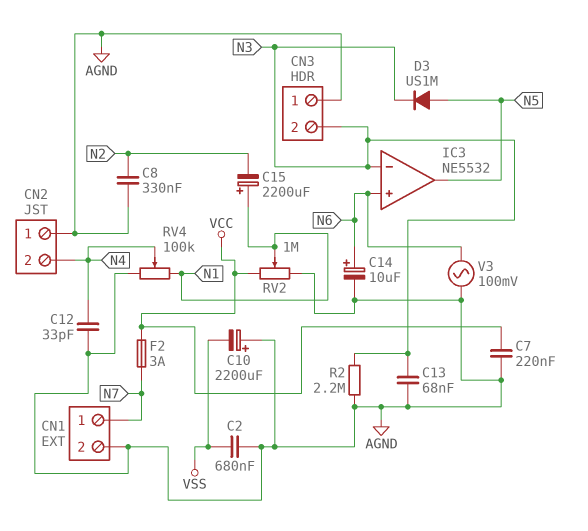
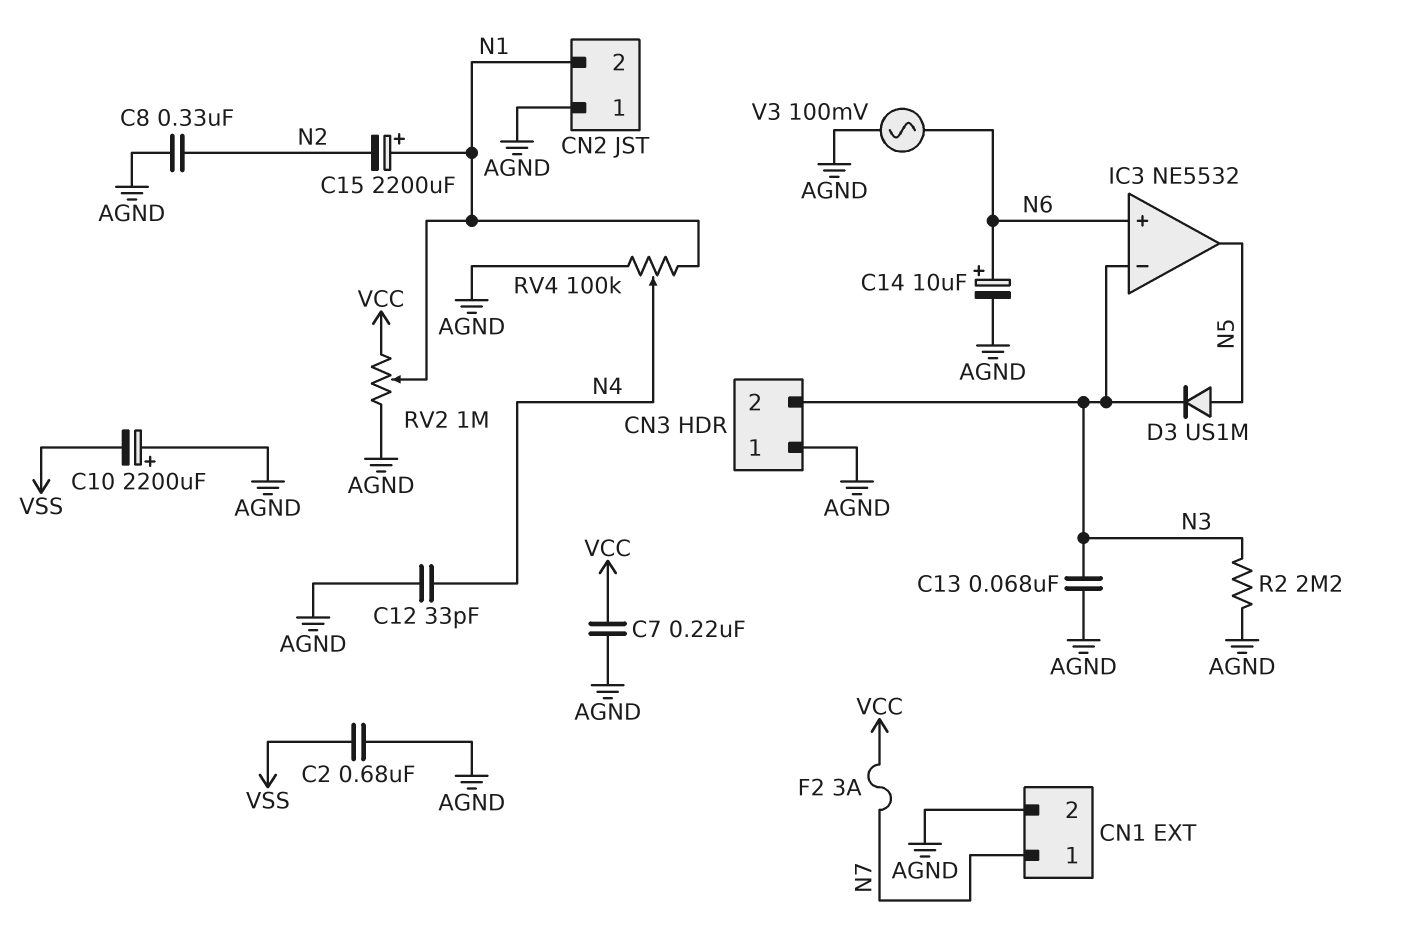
CN2 pin 2: N4 -> N1

